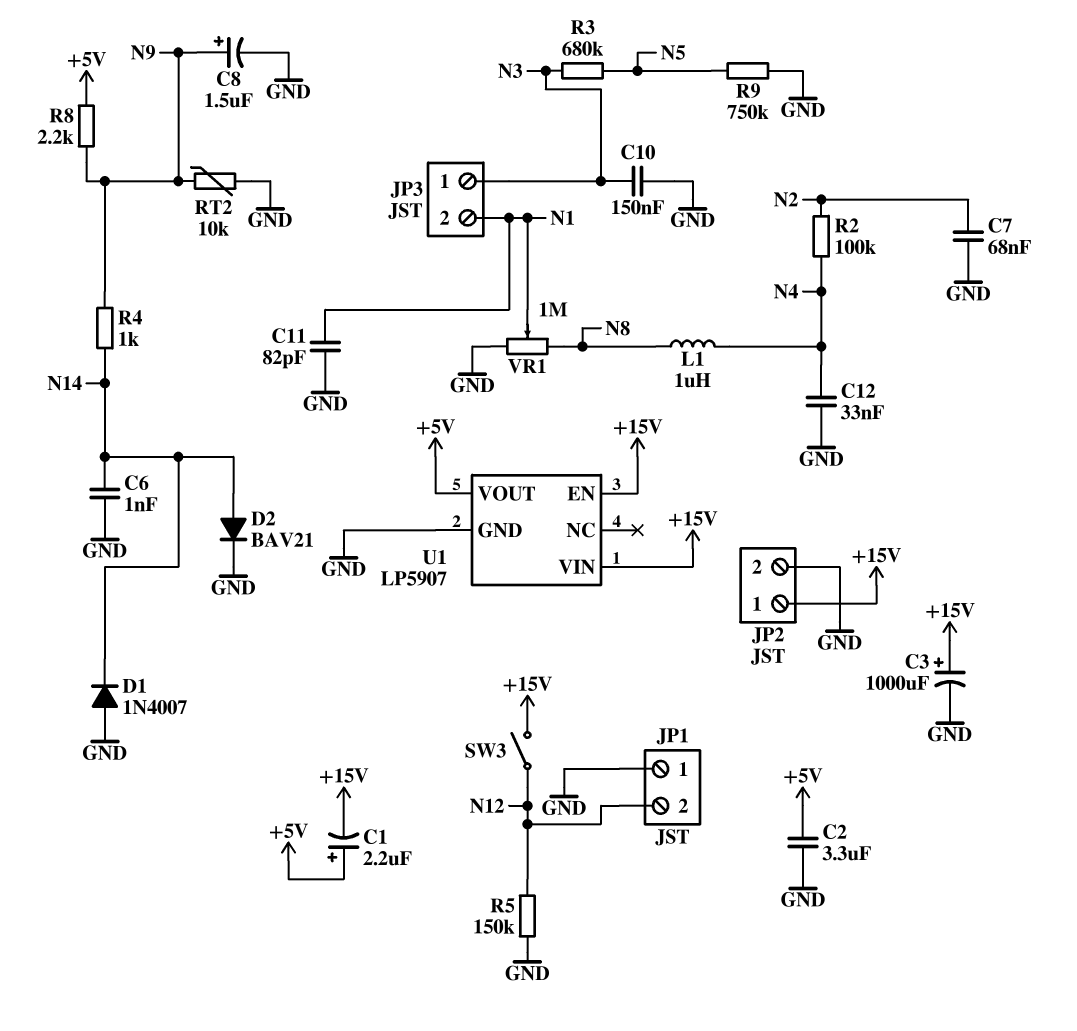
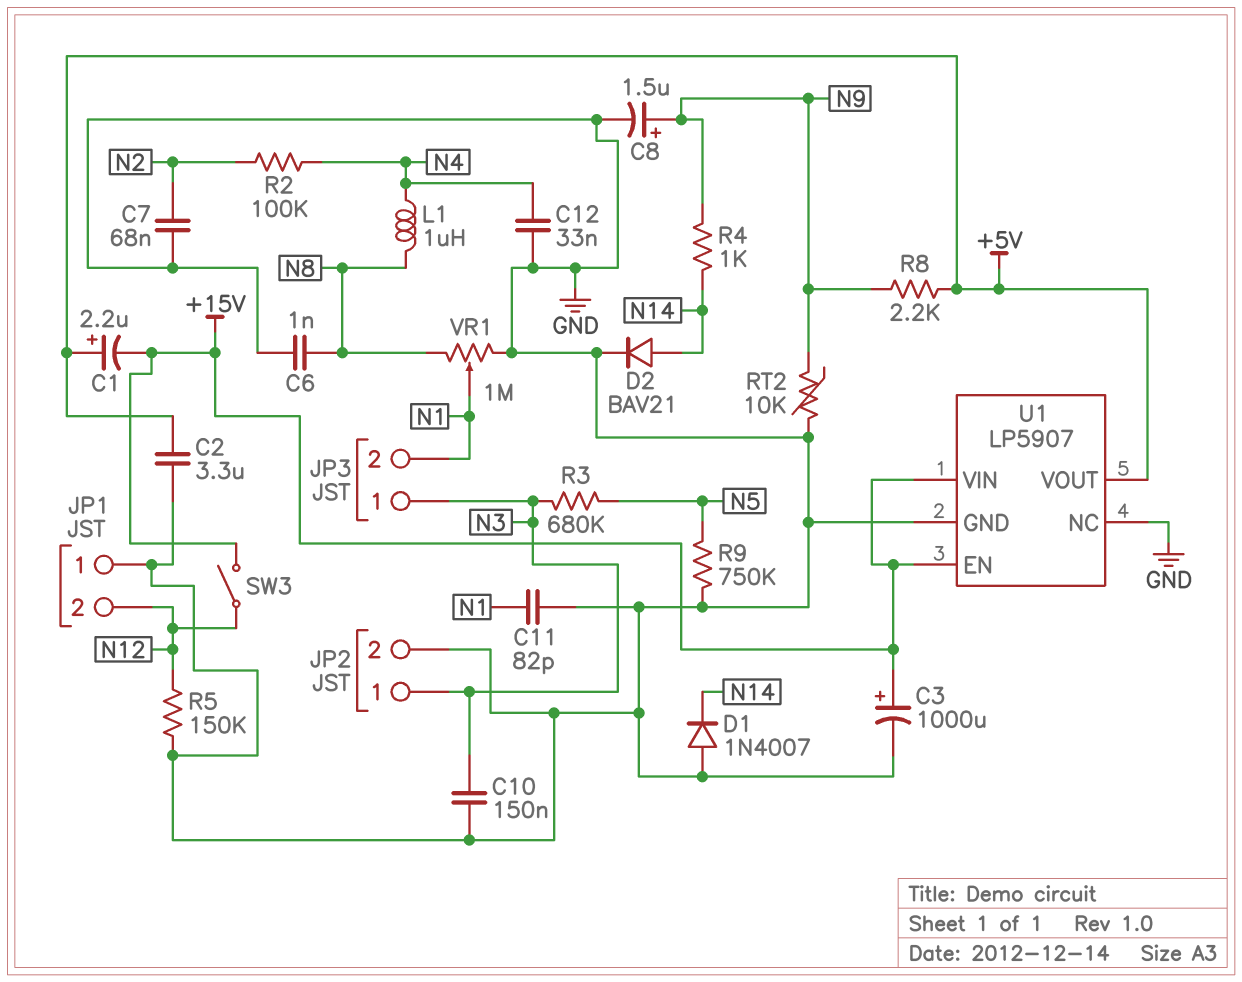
C6: 1nF (GND, N14) -> 1nF (GND, N8)
JP2 pin 1: +15V -> N3
U1 pin NC: none -> GND

